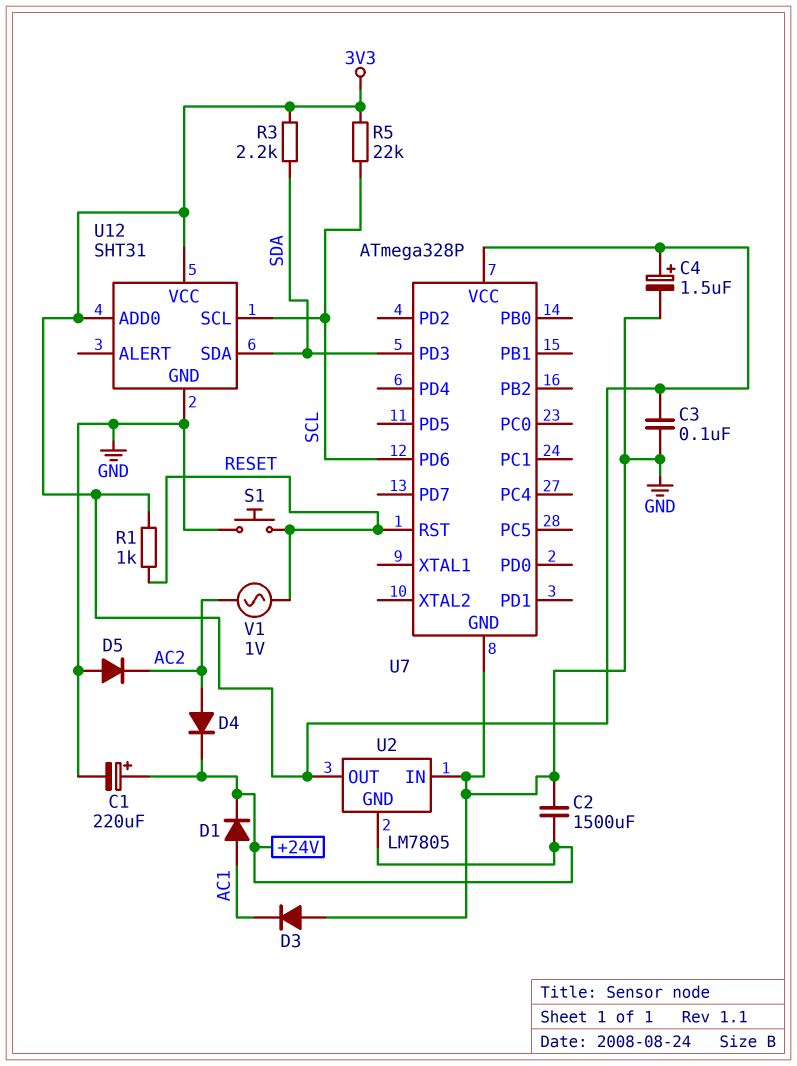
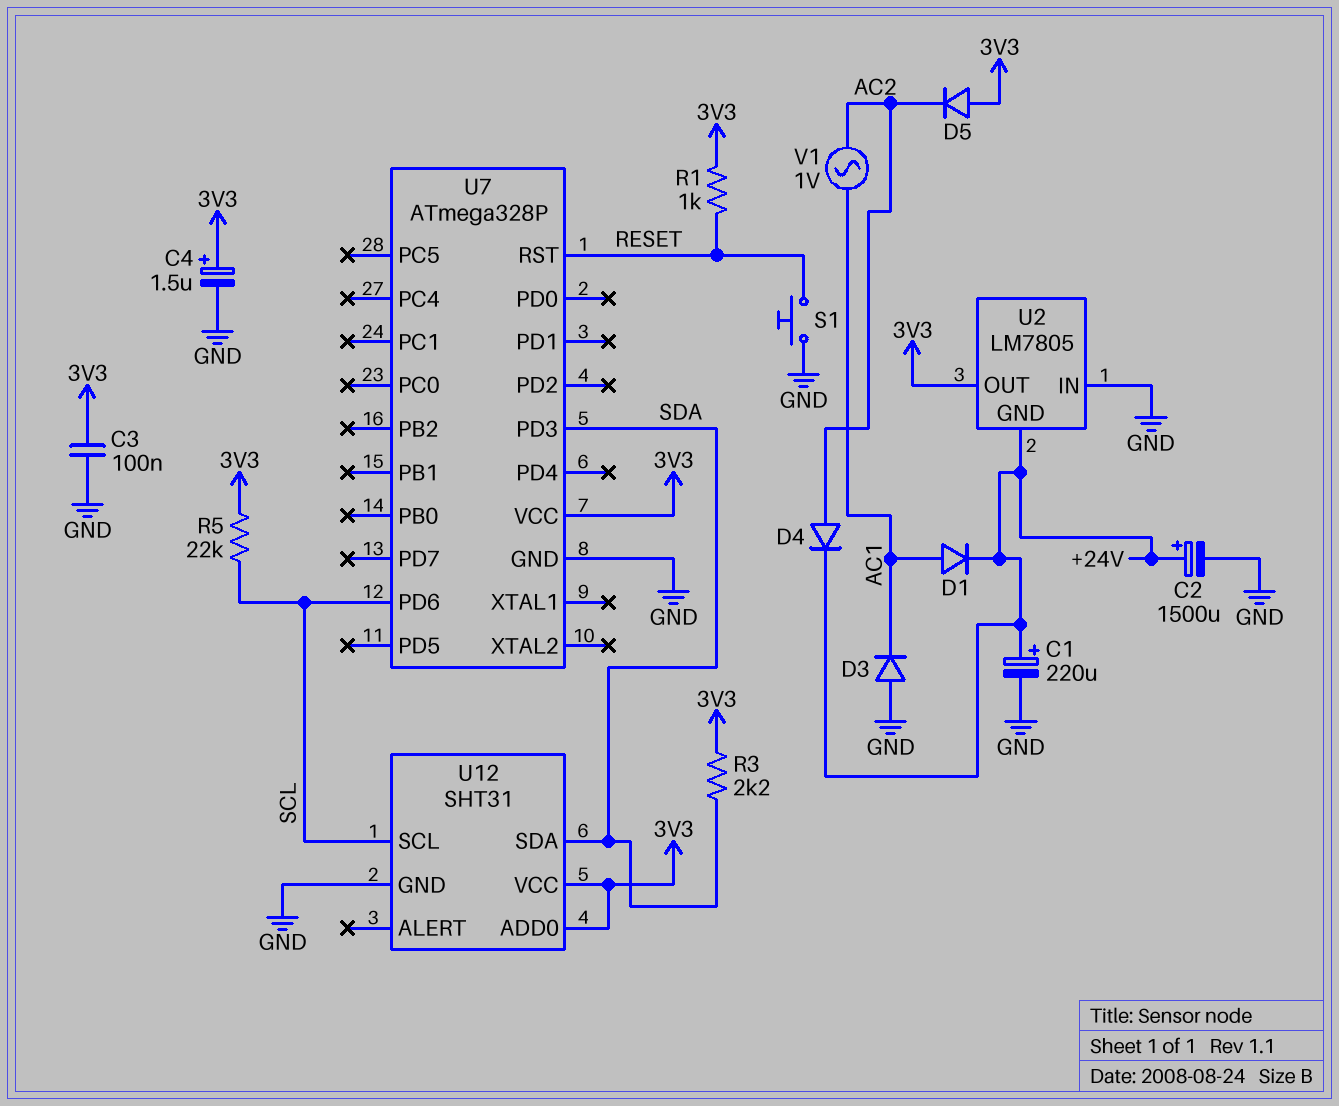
C2: 1500uF (+24V, GND) -> 1500uF (plus +24V, minus GND)
D5: diode (A GND, K AC2) -> diode (A 3V3, K AC2)
V1: AC 1V (AC2, RESET) -> AC 1V (AC1, AC2)

